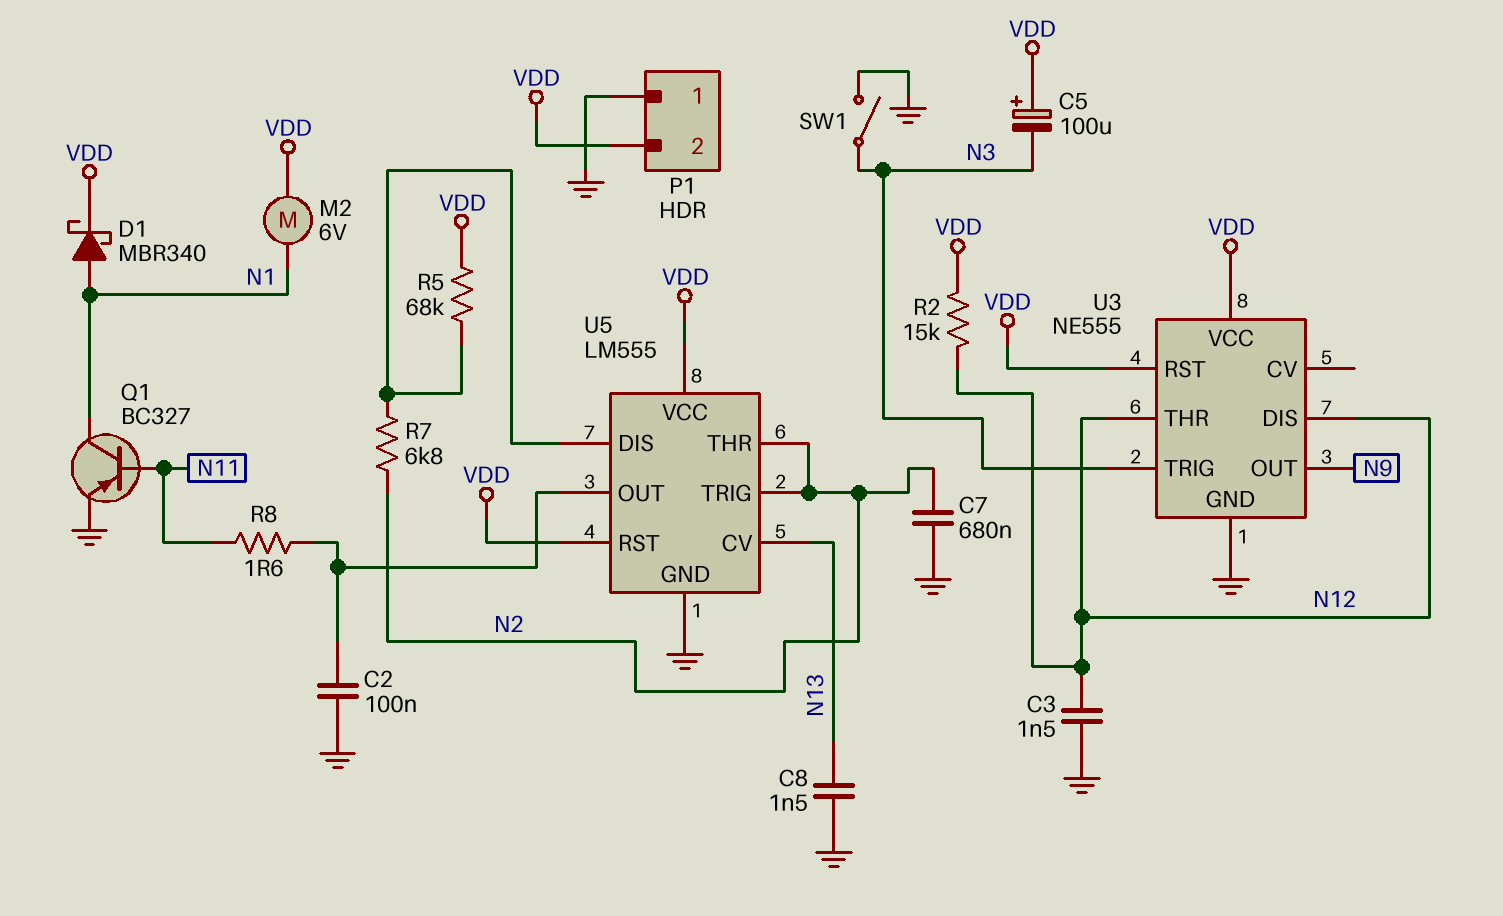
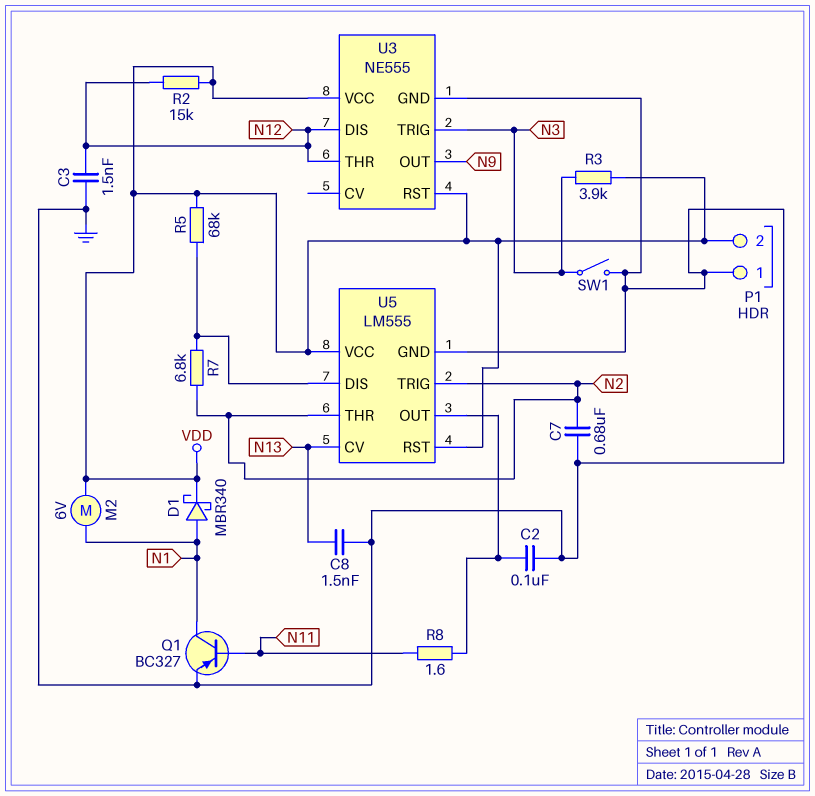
C5: 100uF (plus VDD, minus N3) -> none
R3: none -> 3.9k (N3, VDD)

